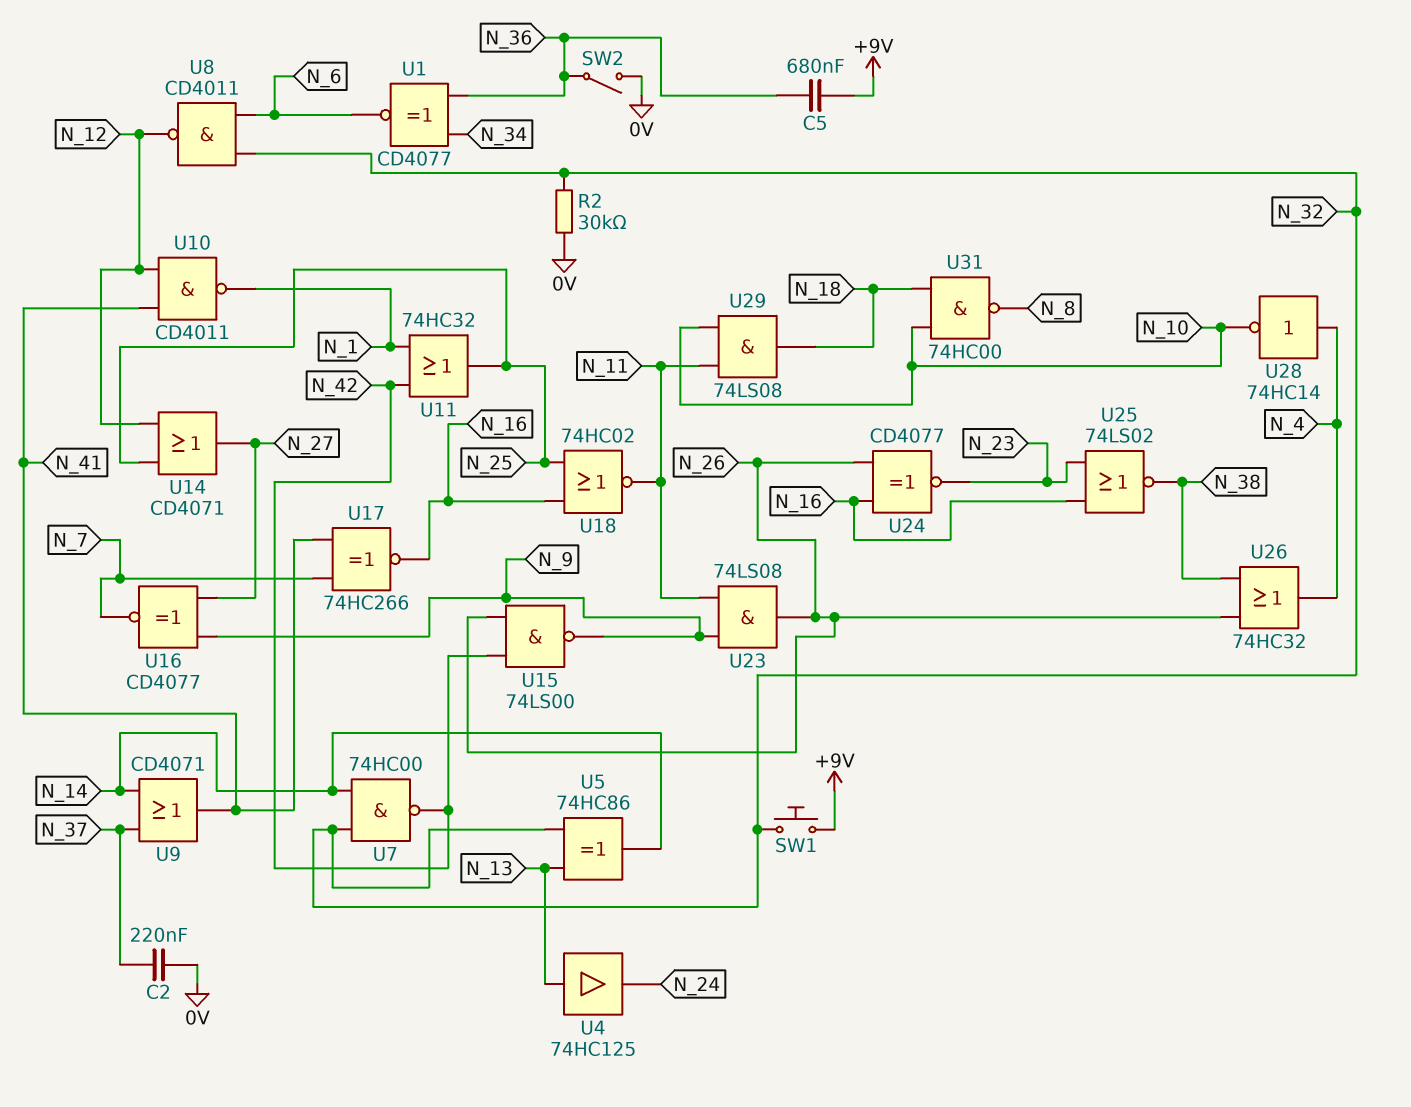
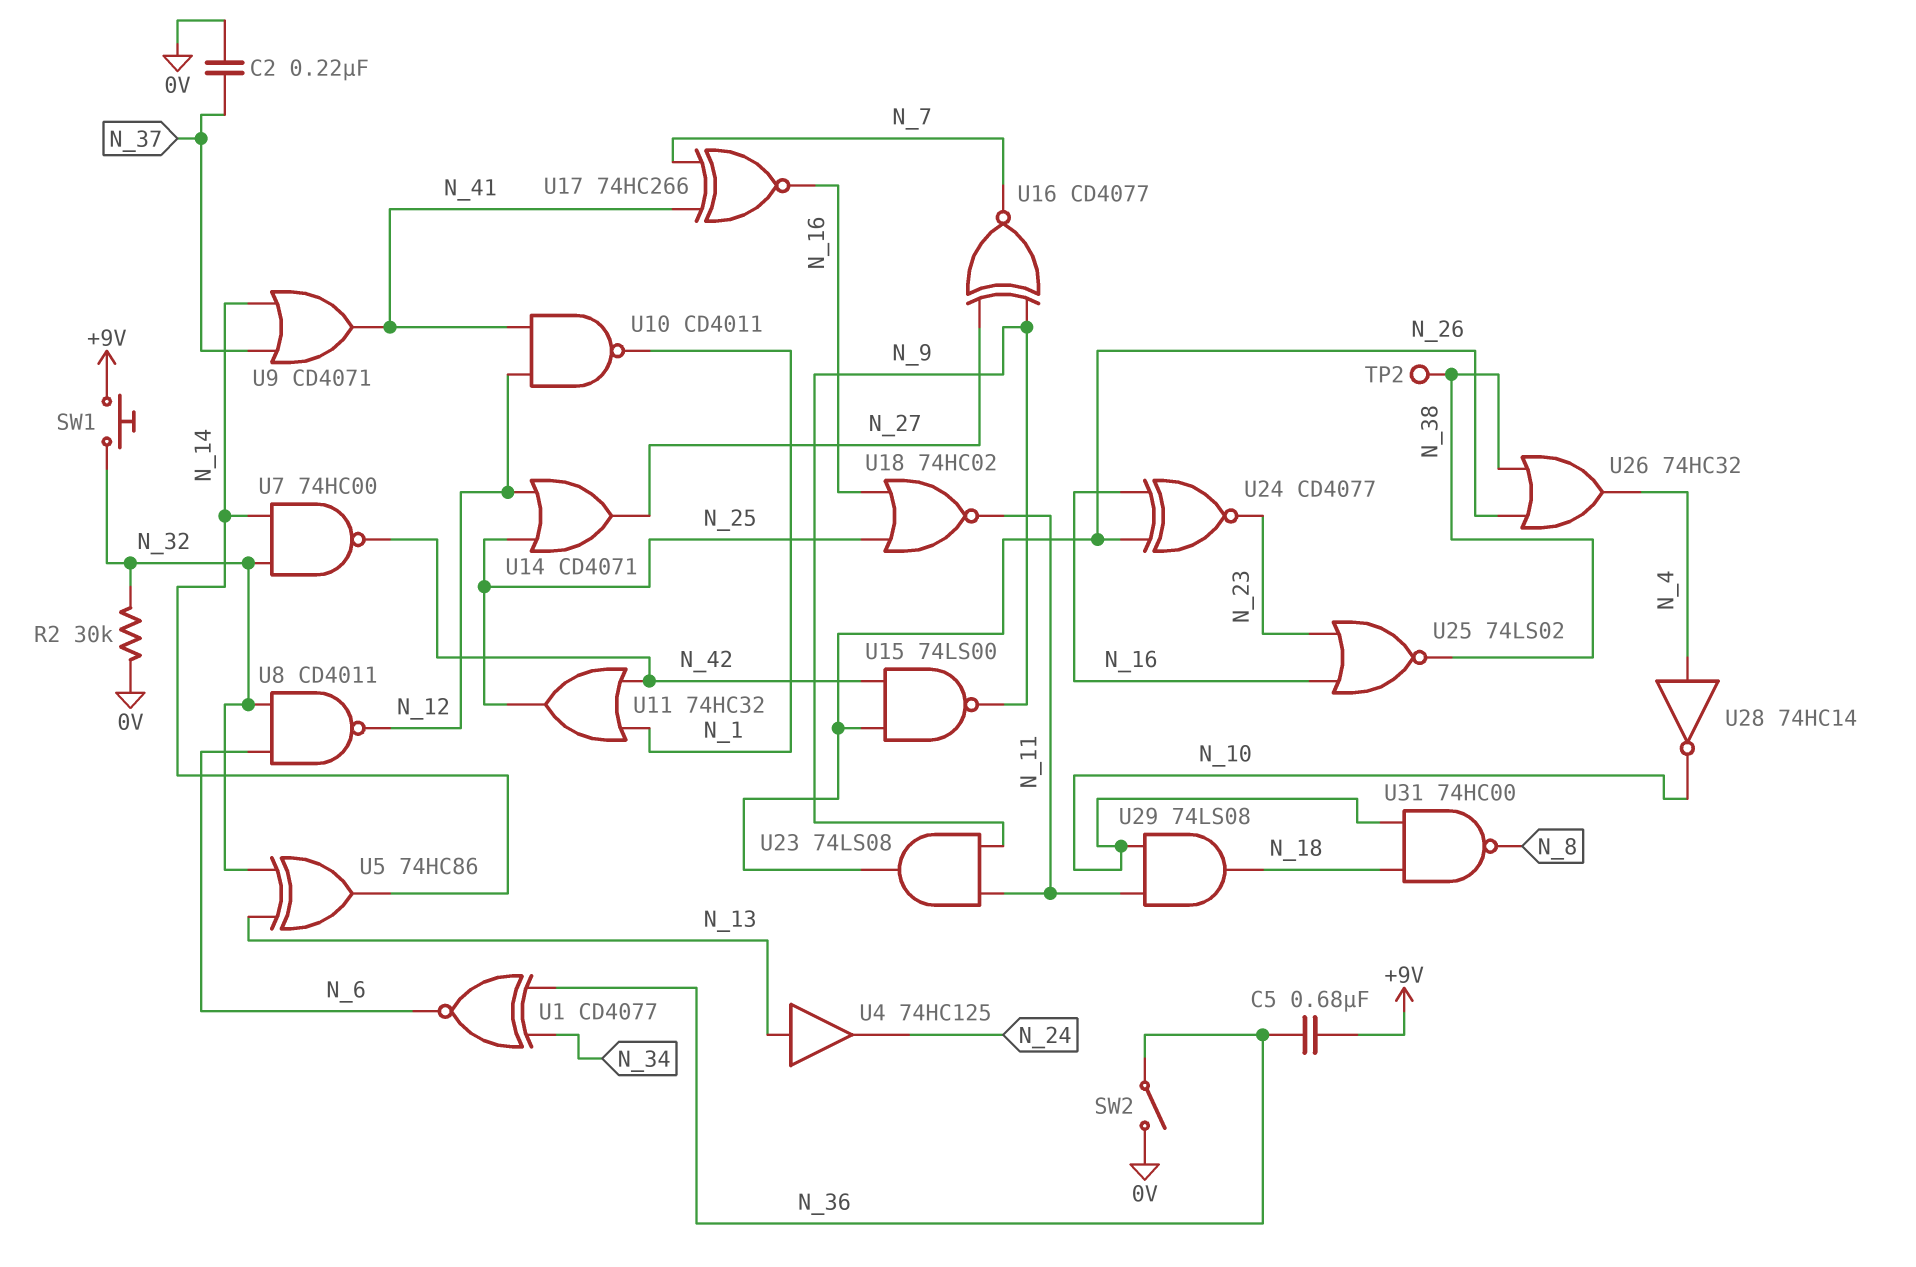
TP2: none -> test point (N_38)

